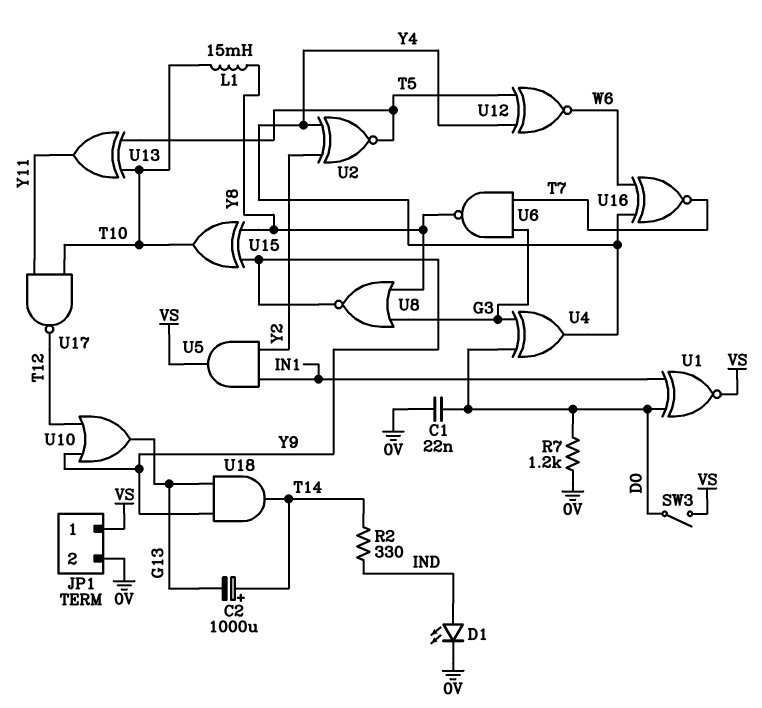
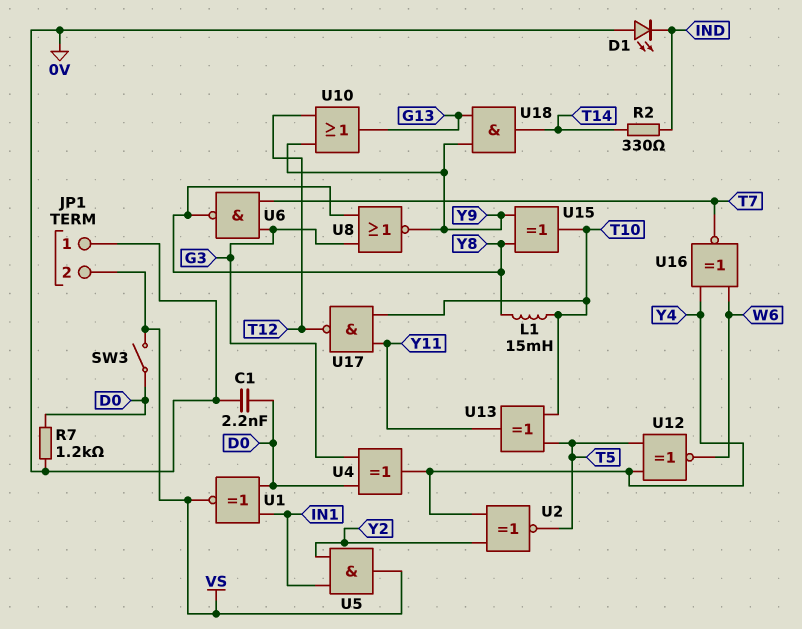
C1: 22nF (0V, D0) -> 2.2nF (0V, D0)
C2: 1000uF (plus T14, minus G13) -> none
D1: LED (A IND, K 0V) -> LED (A 0V, K IND)
JP1 pin 1: VS -> 0V
JP1 pin 2: 0V -> VS

